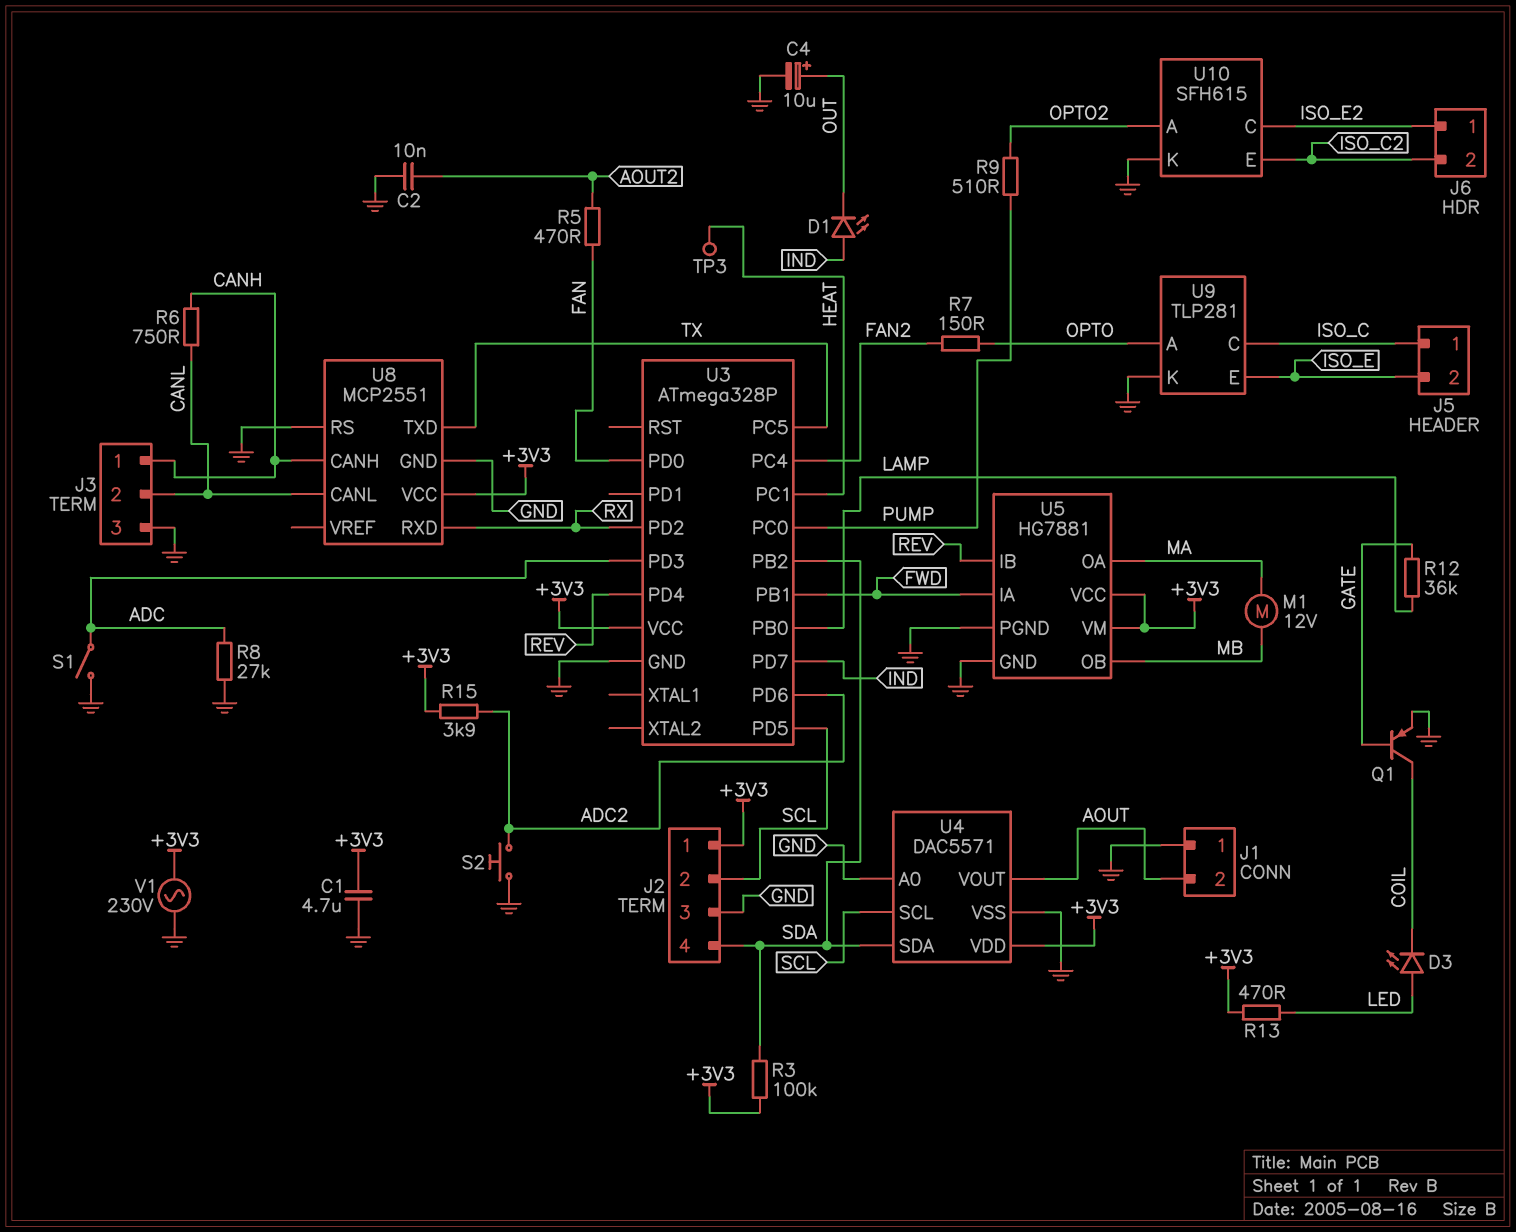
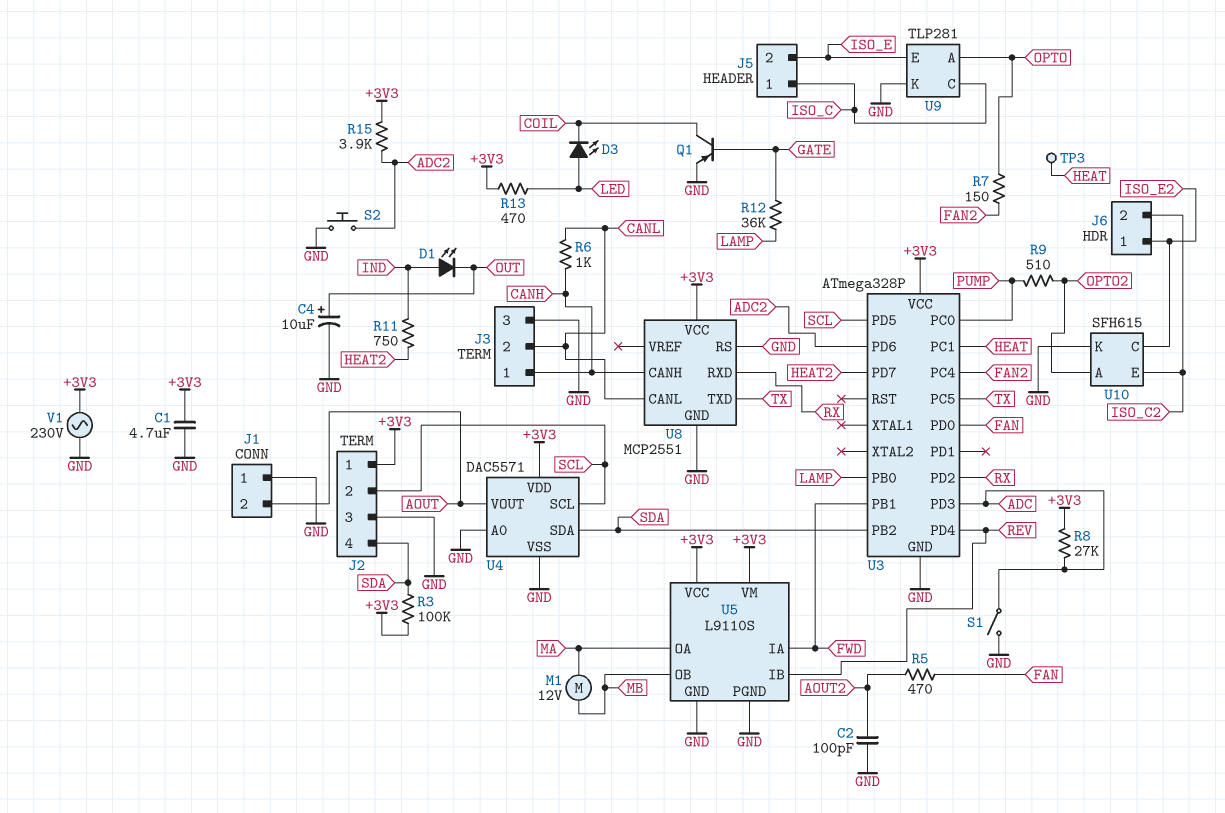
C2: 10nF (AOUT2, GND) -> 100pF (AOUT2, GND)
R6: 750 (CANH, CANL) -> 1k (CANH, CANL)
R8: 27k (ADC, GND) -> 27k (+3V3, ADC)
R11: none -> 750 (HEAT2, IND)
U3 pin PD7: IND -> HEAT2
U5: HG7881 -> L9110S

